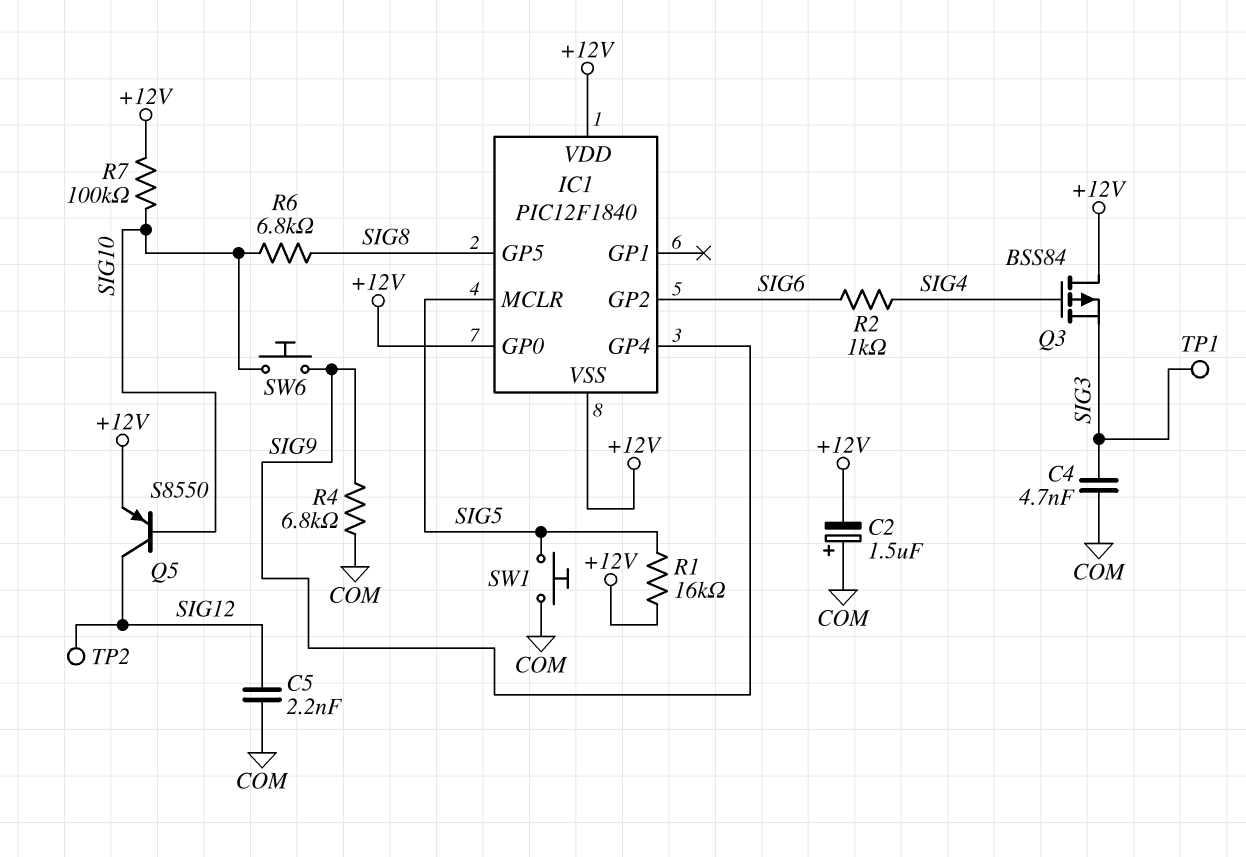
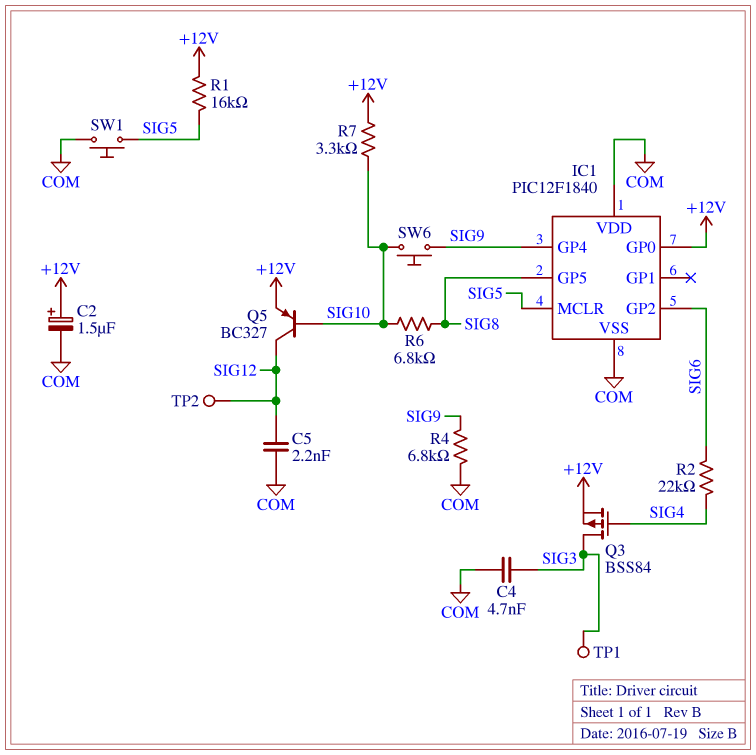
C2: 1.5uF (plus COM, minus +12V) -> 1.5uF (plus +12V, minus COM)
IC1 pin VDD: +12V -> COM
IC1 pin VSS: +12V -> COM
Q3: PMOS BSS84 (G SIG4, D +12V, S SIG3) -> PMOS BSS84 (G SIG4, D SIG3, S +12V)
Q5: PNP S8550 (B SIG10, C SIG12, E +12V) -> PNP BC327 (B SIG10, C SIG12, E +12V)
R2: 1k (SIG4, SIG6) -> 22k (SIG4, SIG6)
R7: 100k (+12V, SIG10) -> 3.3k (+12V, SIG10)

